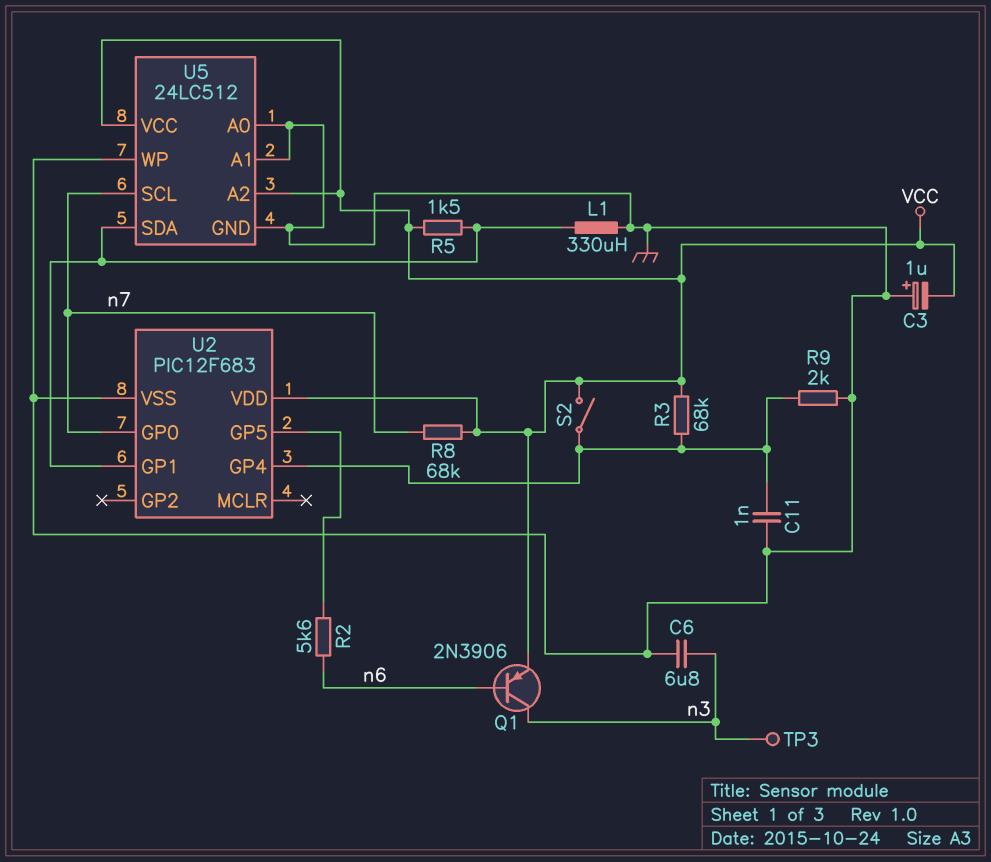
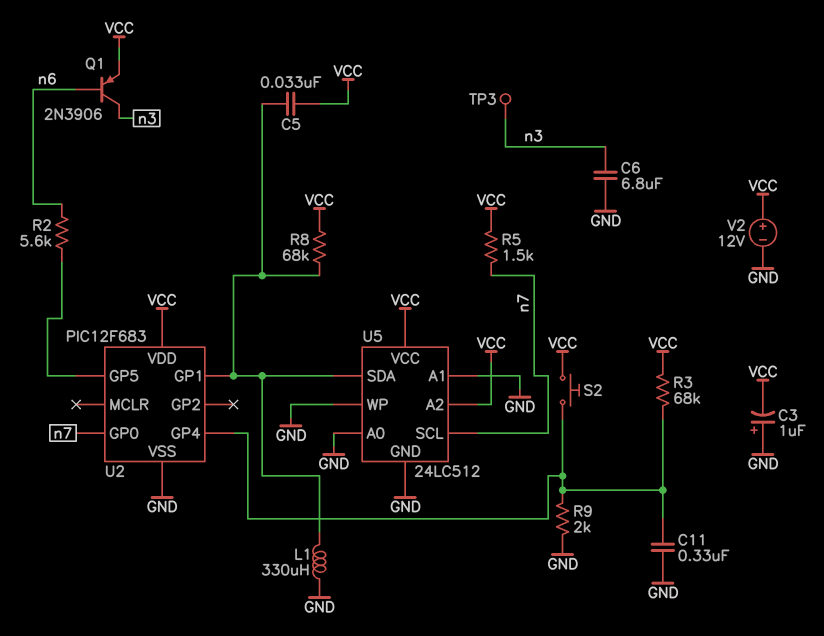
C5: none -> 33nF (U2/GP1, VCC)
C11: 1nF (GND, U2/GP4) -> 330nF (GND, U2/GP4)
R5: 1.5k (U2/GP1, VCC) -> 1.5k (VCC, n7)
R8: 68k (VCC, n7) -> 68k (U2/GP1, VCC)
S2: switch (U2/GP4, VCC) -> button (U2/GP4, VCC)
V2: none -> 12V (plus VCC, minus GND)

